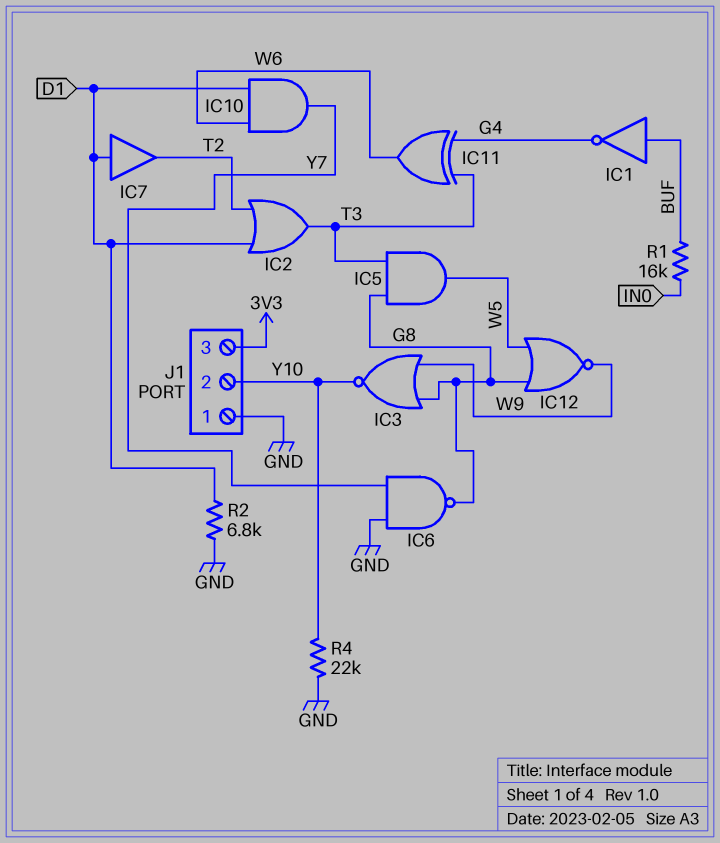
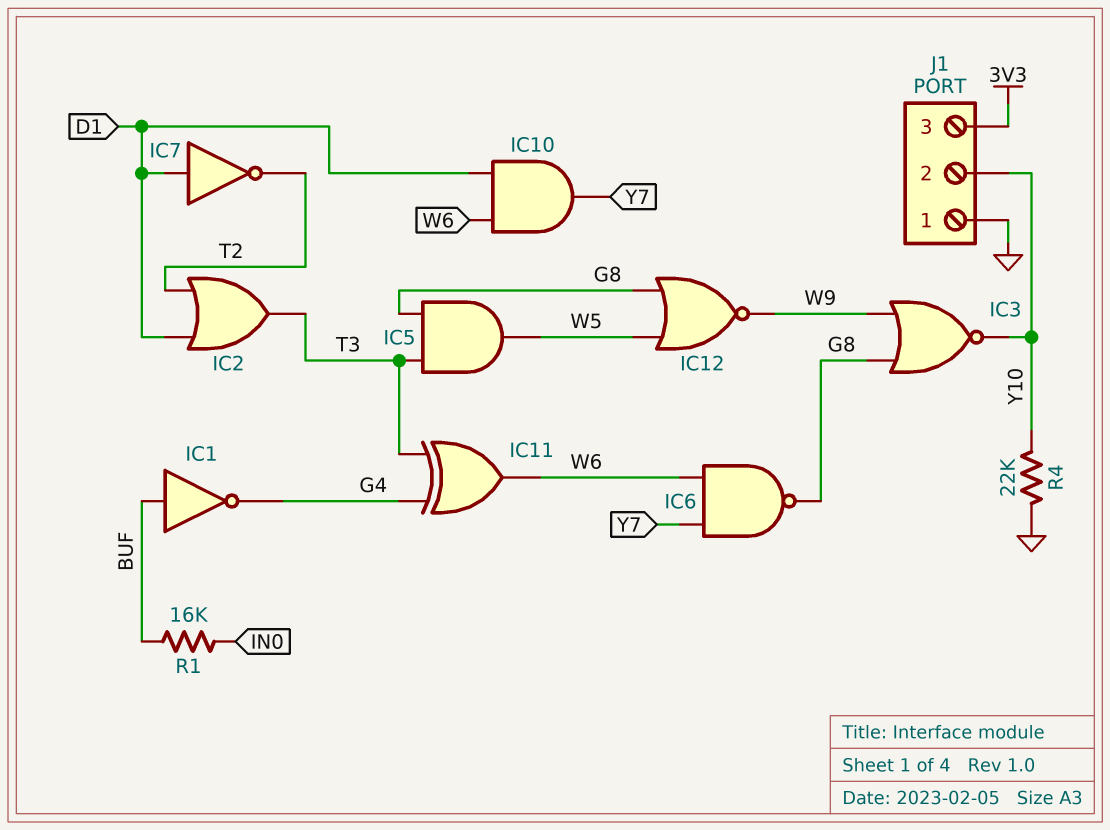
IC6: NAND (in GND, in Y7, out G8) -> NAND (in W6, in Y7, out G8)
IC7: buffer (in D1, out T2) -> NOT (in D1, out T2)
R2: 6.8k (D1, GND) -> none

